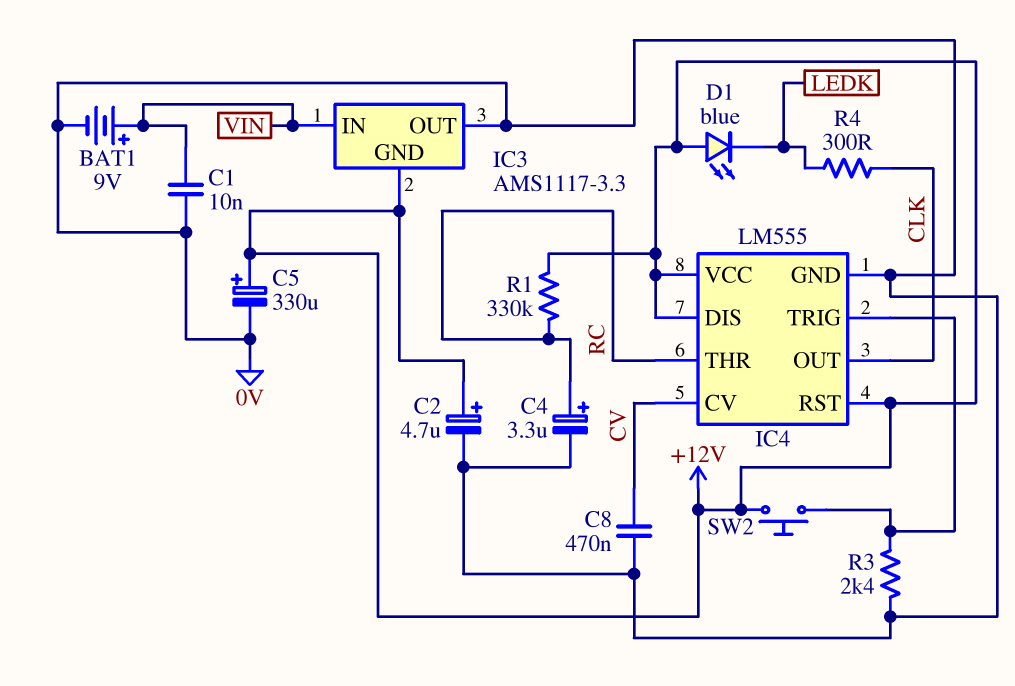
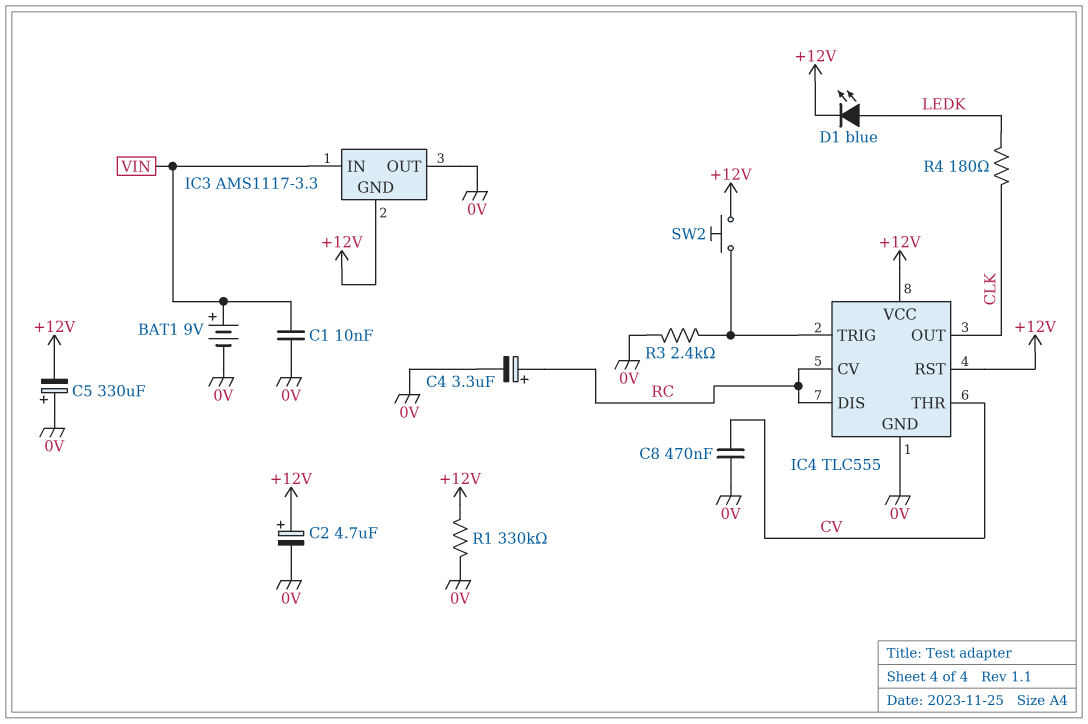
C5: 330uF (plus +12V, minus 0V) -> 330uF (plus 0V, minus +12V)
D1: LED blue (A +12V, K LEDK) -> LED blue (A LEDK, K +12V)
IC4: LM555 -> TLC555
IC4 pin CV: CV -> RC
IC4 pin DIS: +12V -> RC
IC4 pin THR: RC -> CV
R1: 330k (+12V, RC) -> 330k (+12V, 0V)
R4: 300 (CLK, LEDK) -> 180 (CLK, LEDK)

